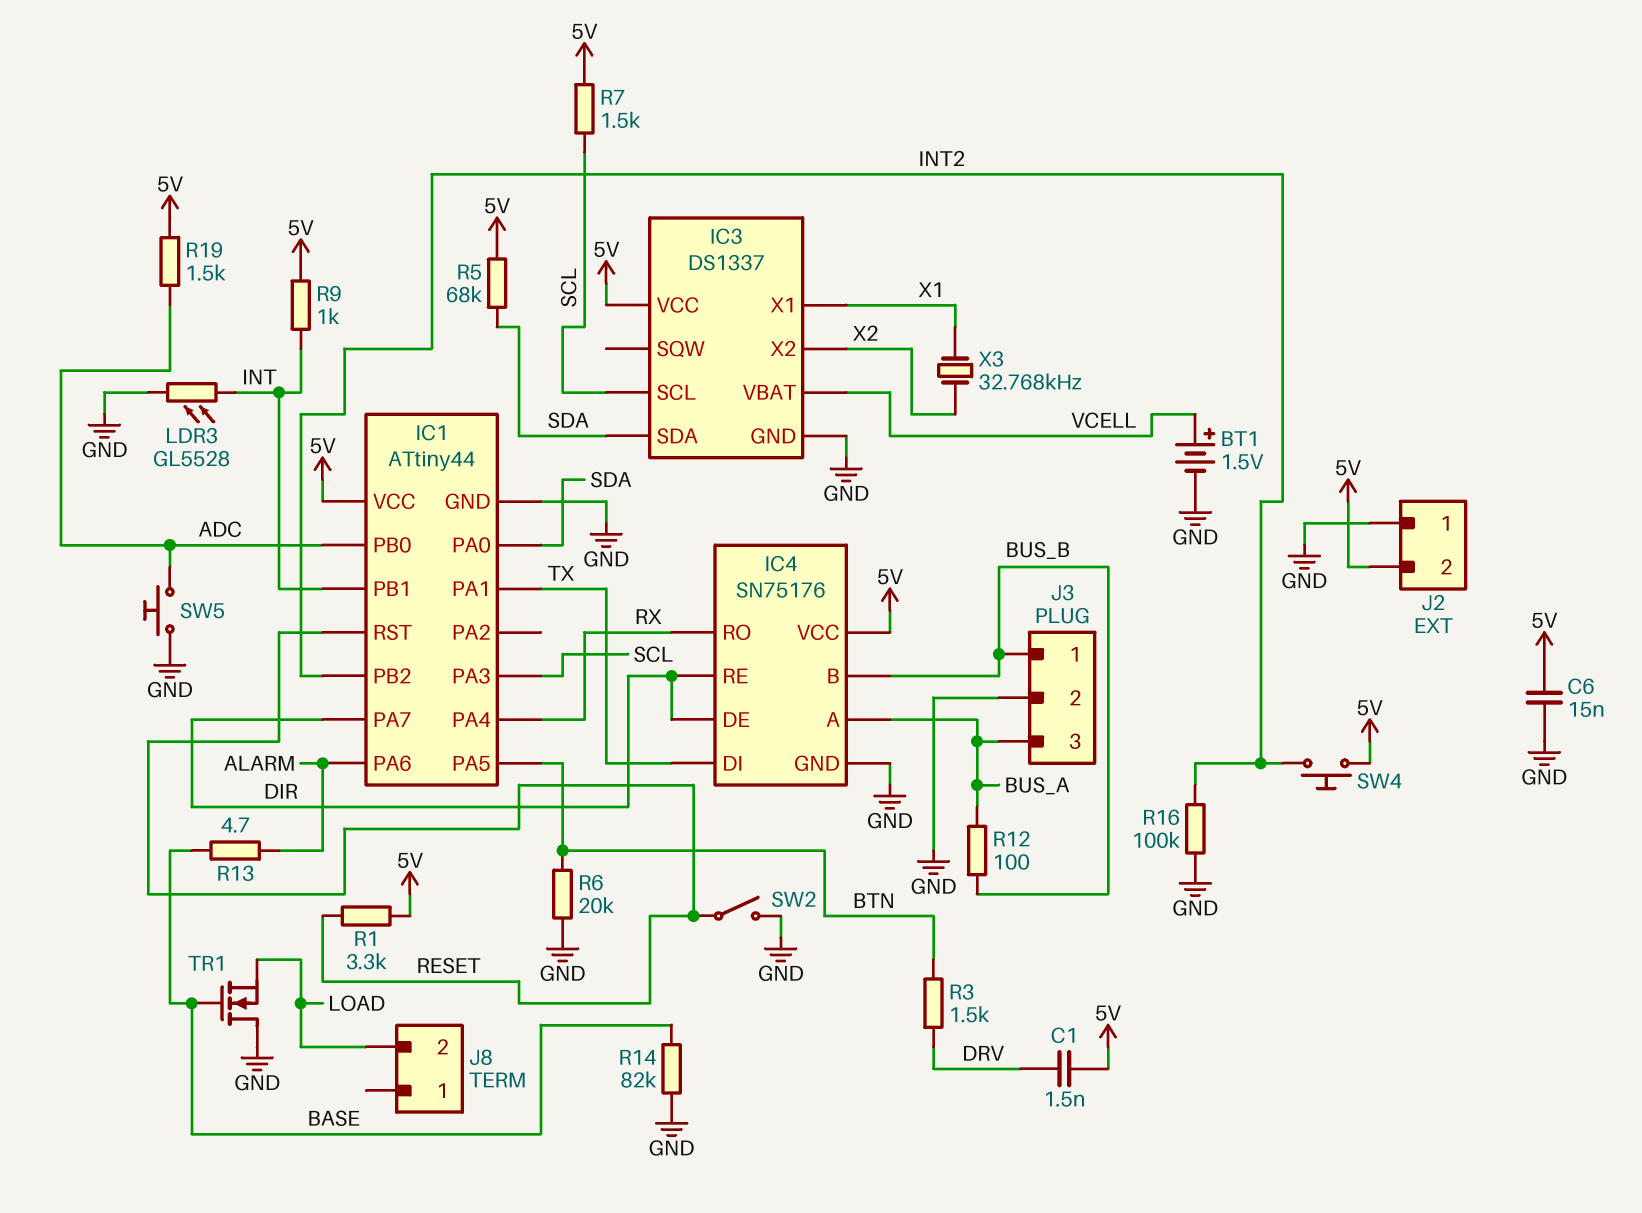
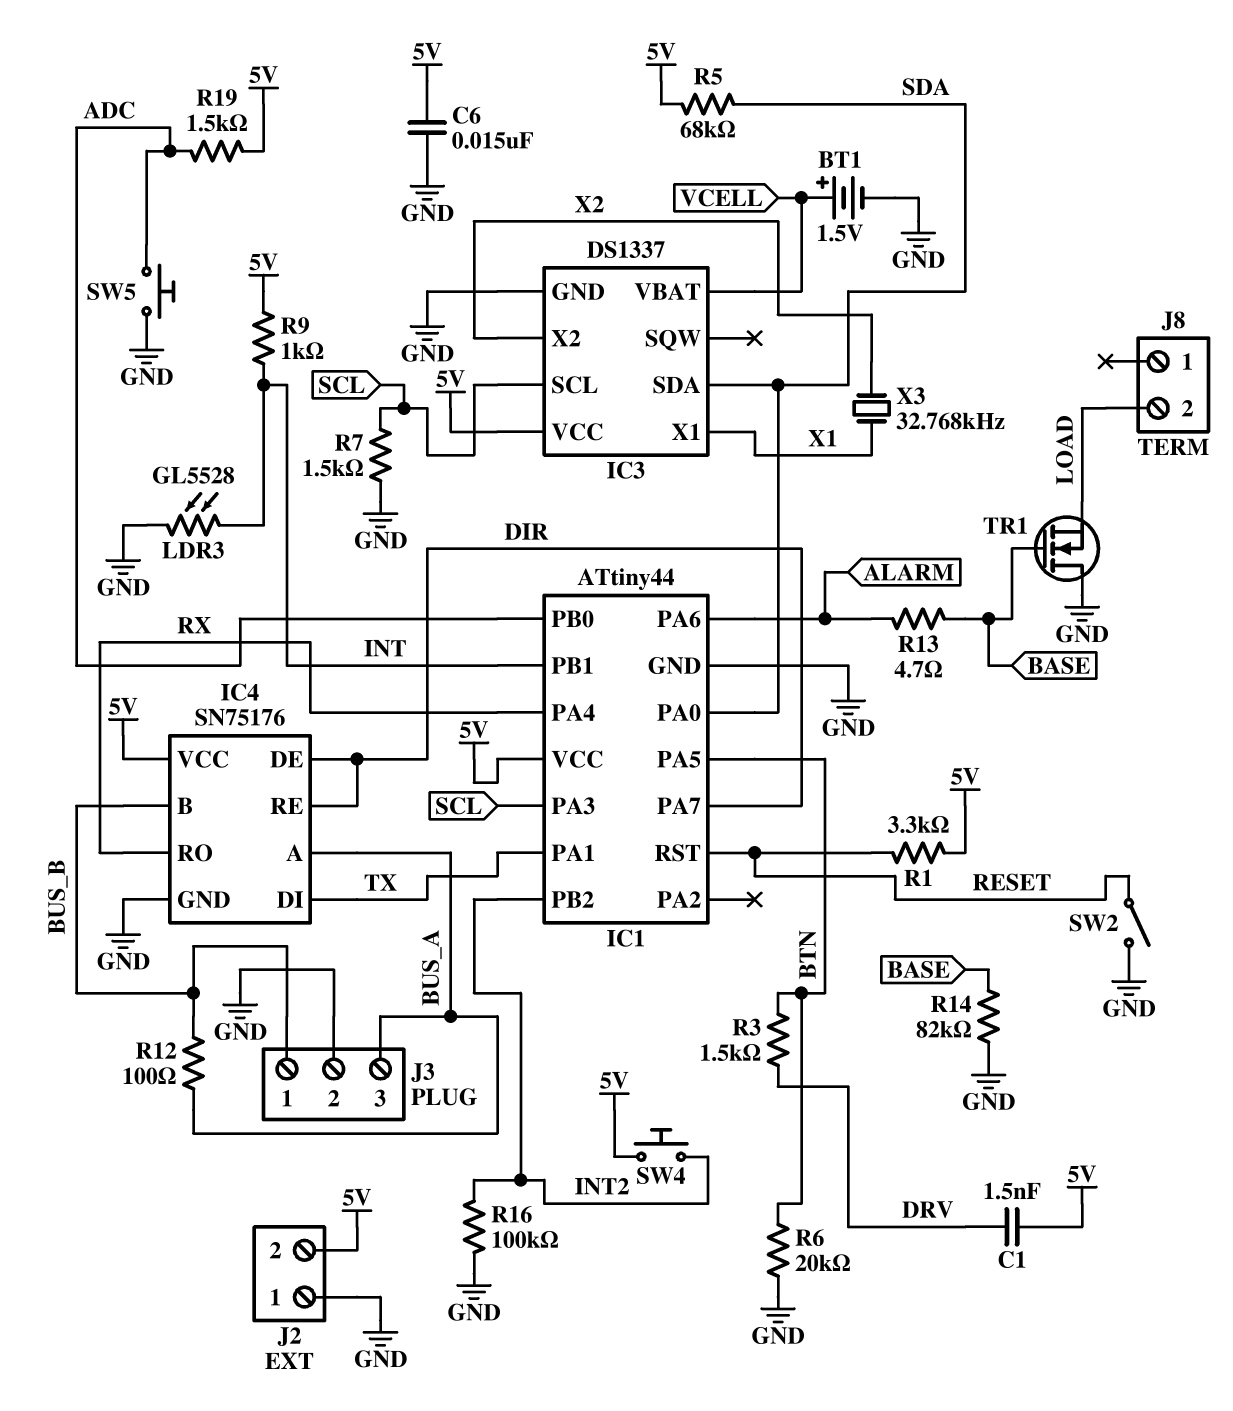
R7: 1.5k (5V, SCL) -> 1.5k (GND, SCL)

